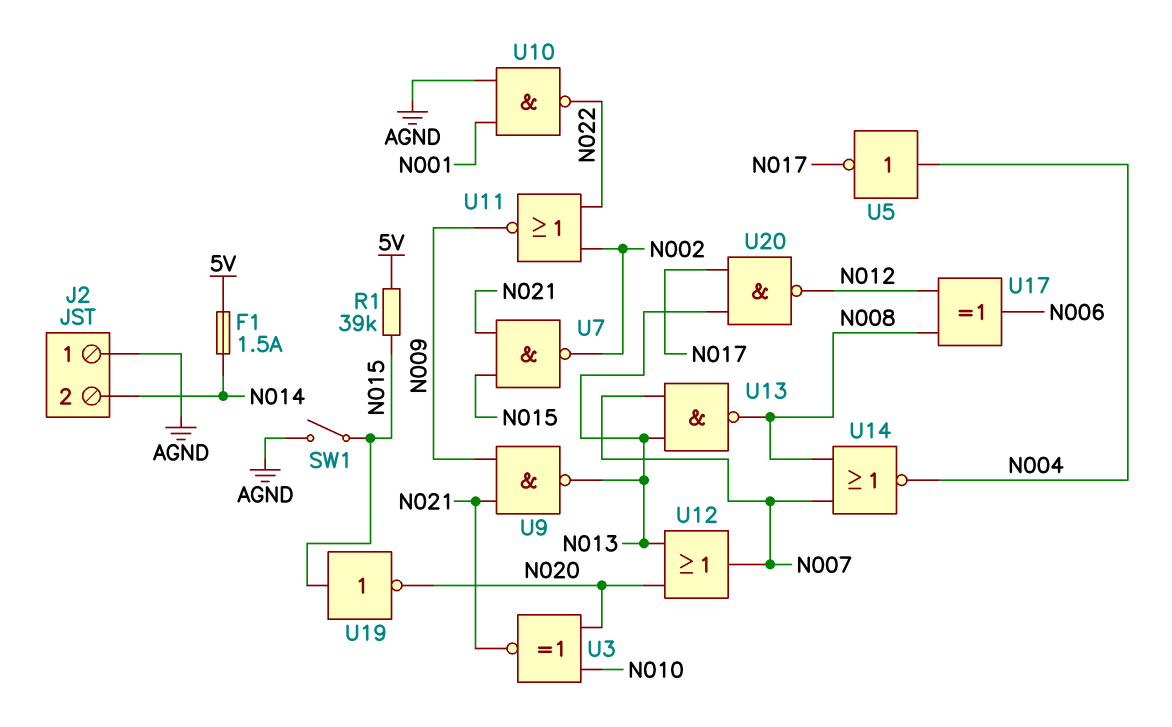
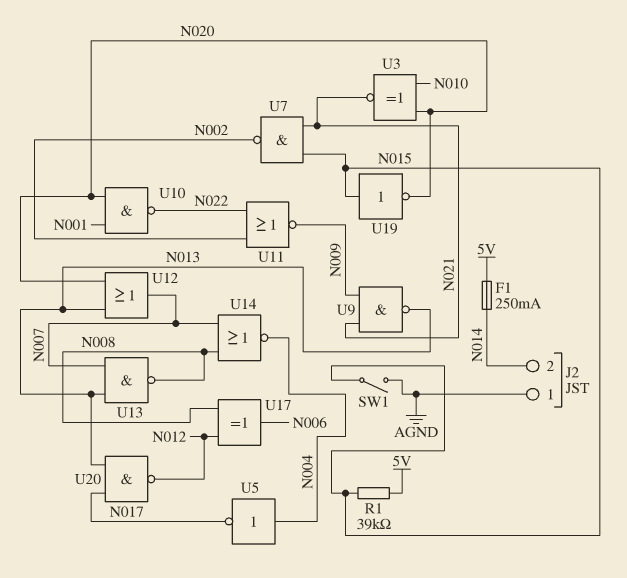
F1: 1.5A (5V, N014) -> 250mA (5V, N014)
U10: NAND (in AGND, in N001, out N022) -> NAND (in N001, in N020, out N022)

